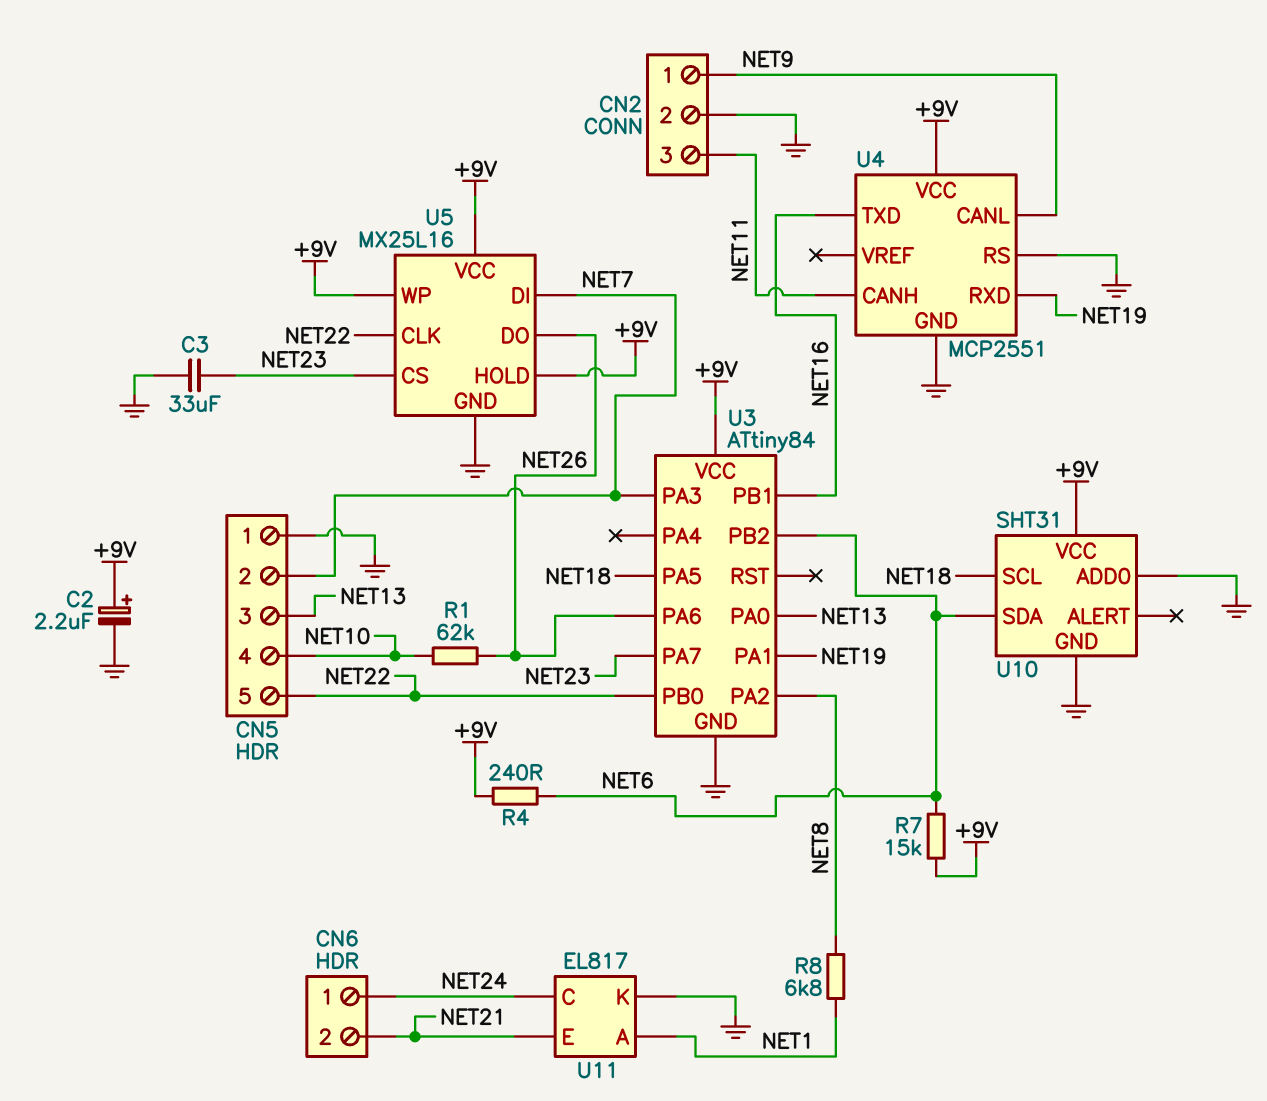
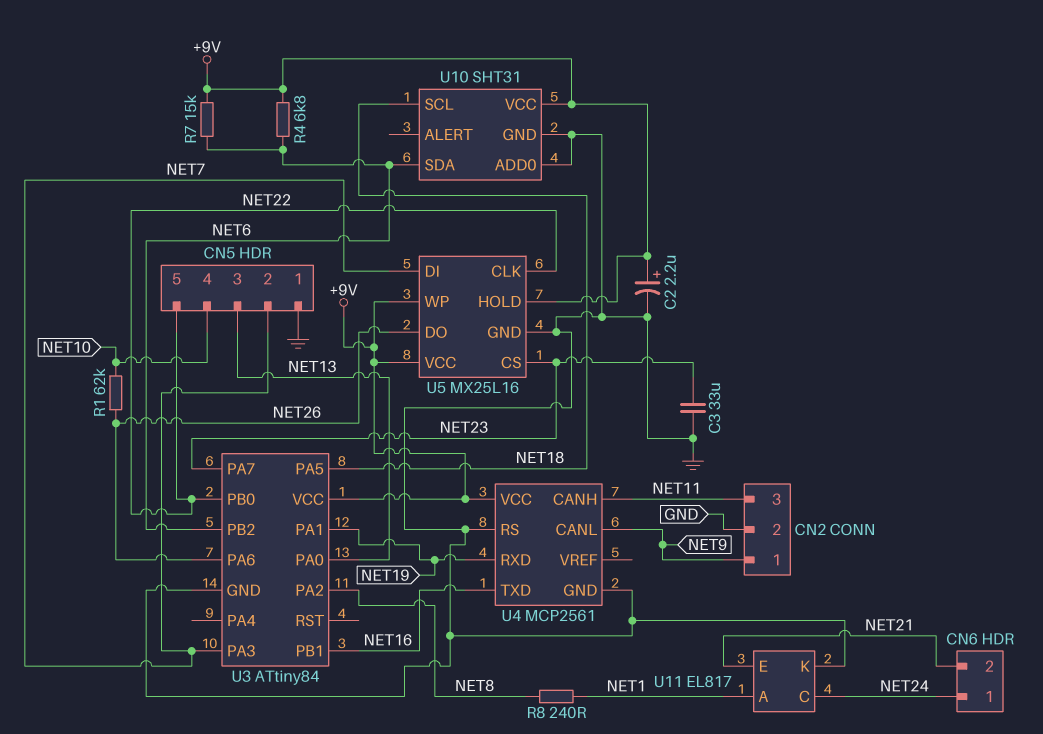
R4: 240 (+9V, NET6) -> 6.8k (+9V, NET6)
R8: 6.8k (NET1, NET8) -> 240 (NET1, NET8)
U4: MCP2551 -> MCP2561

